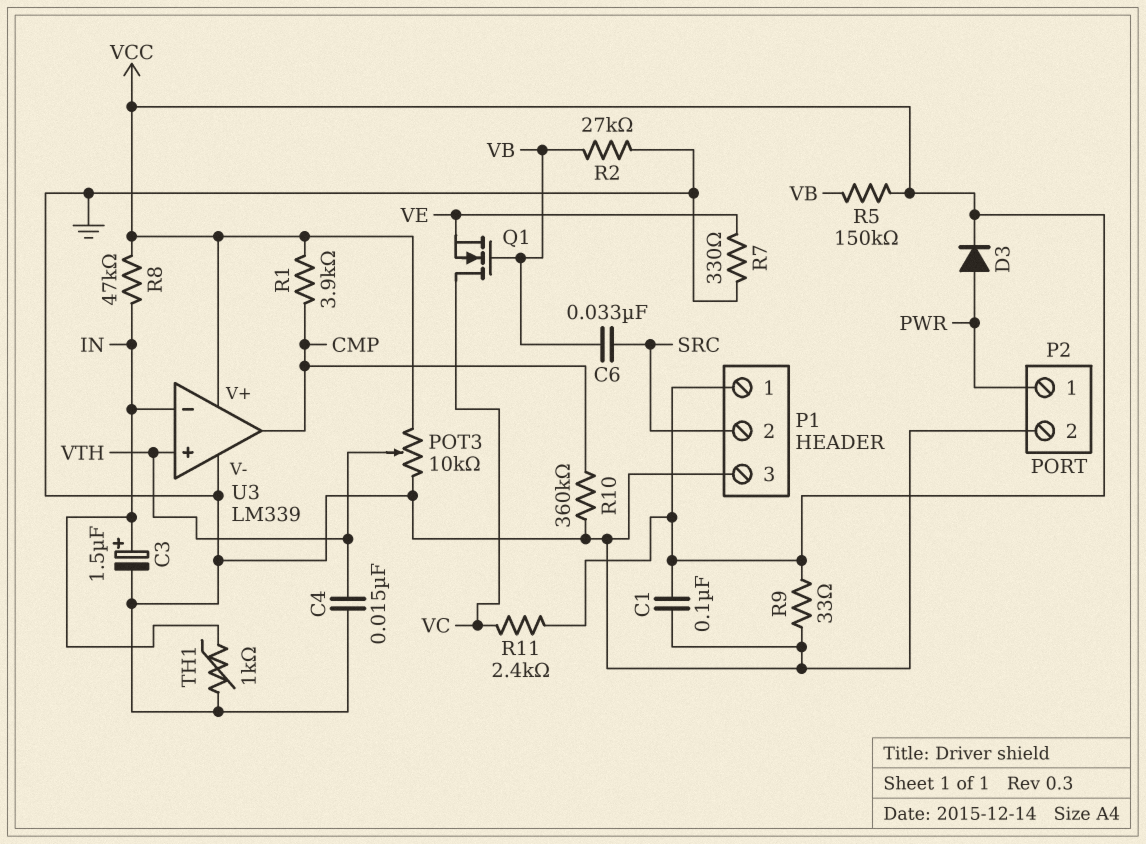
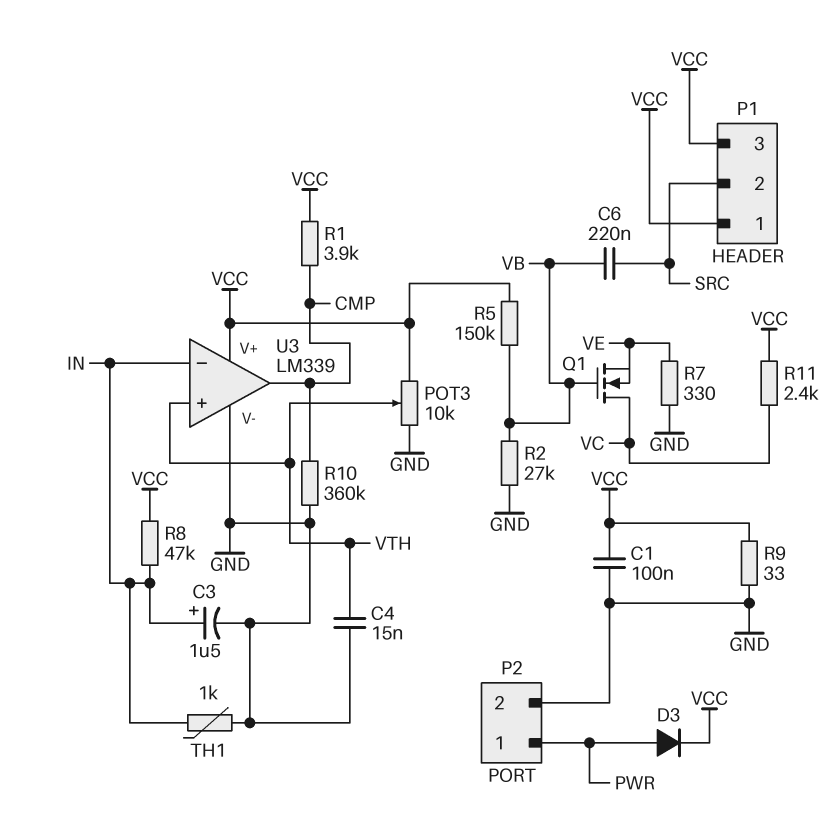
C6: 33nF (SRC, VB) -> 220nF (SRC, VB)
P1 pin 3: GND -> VCC

